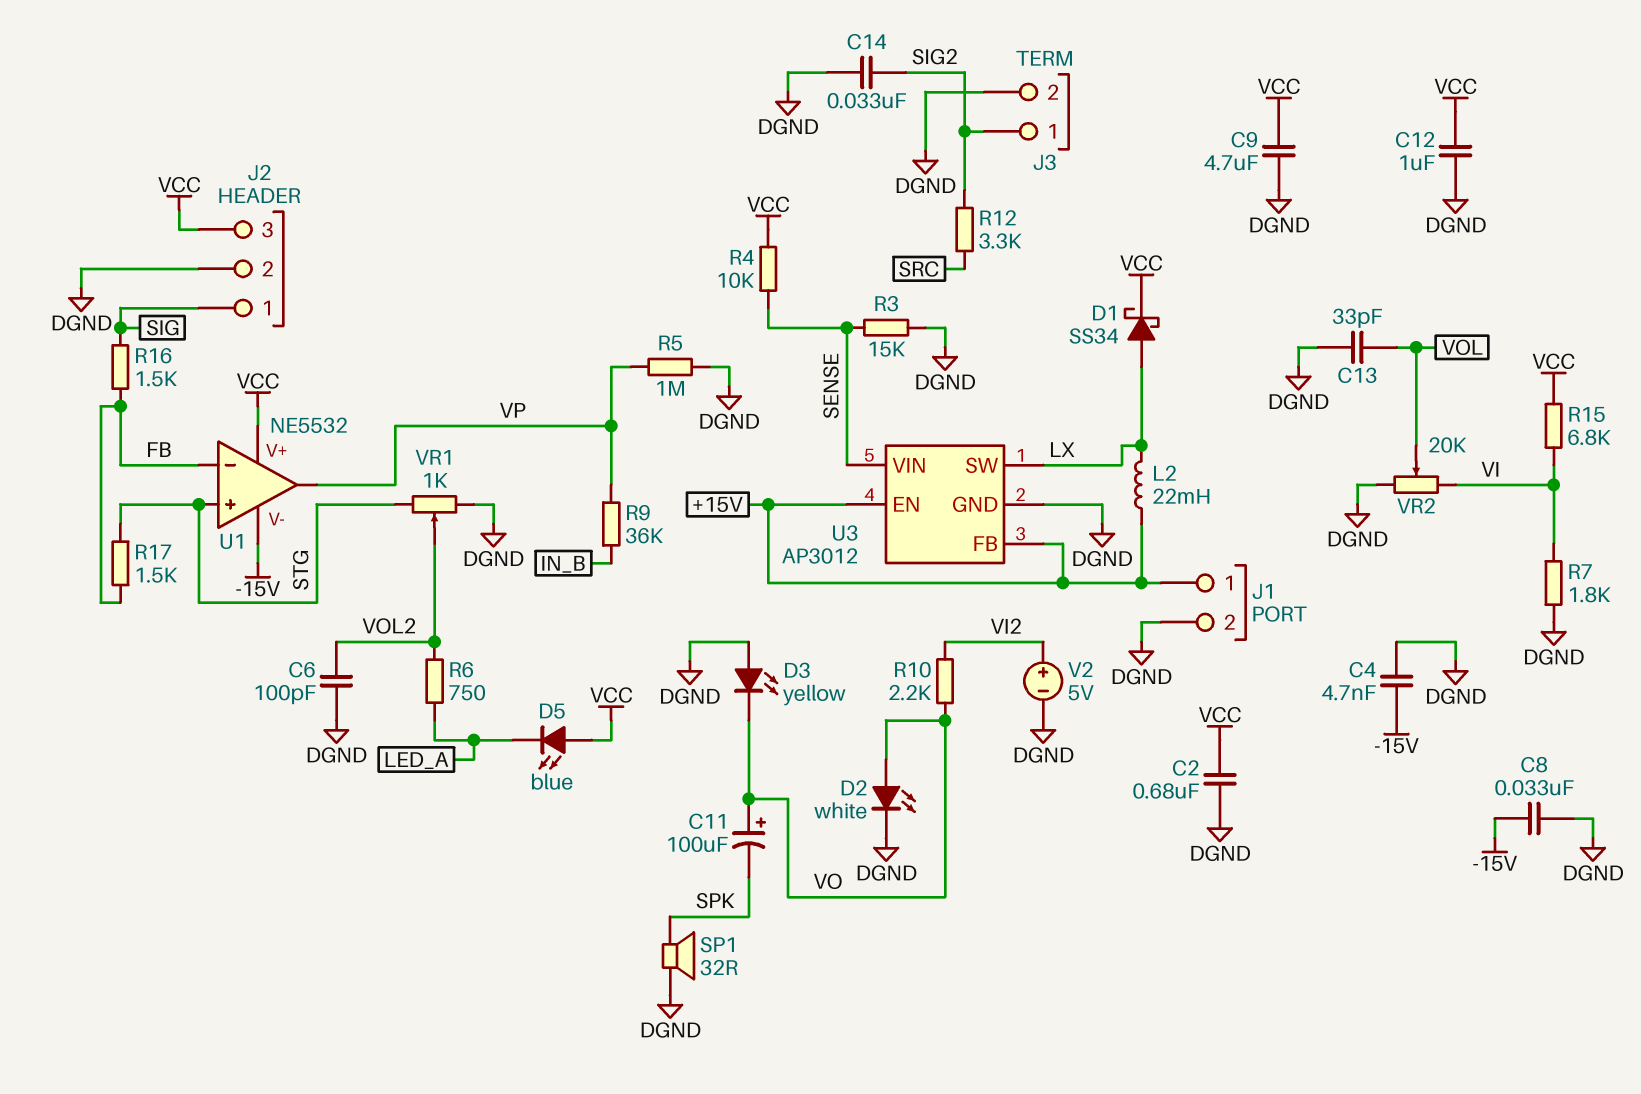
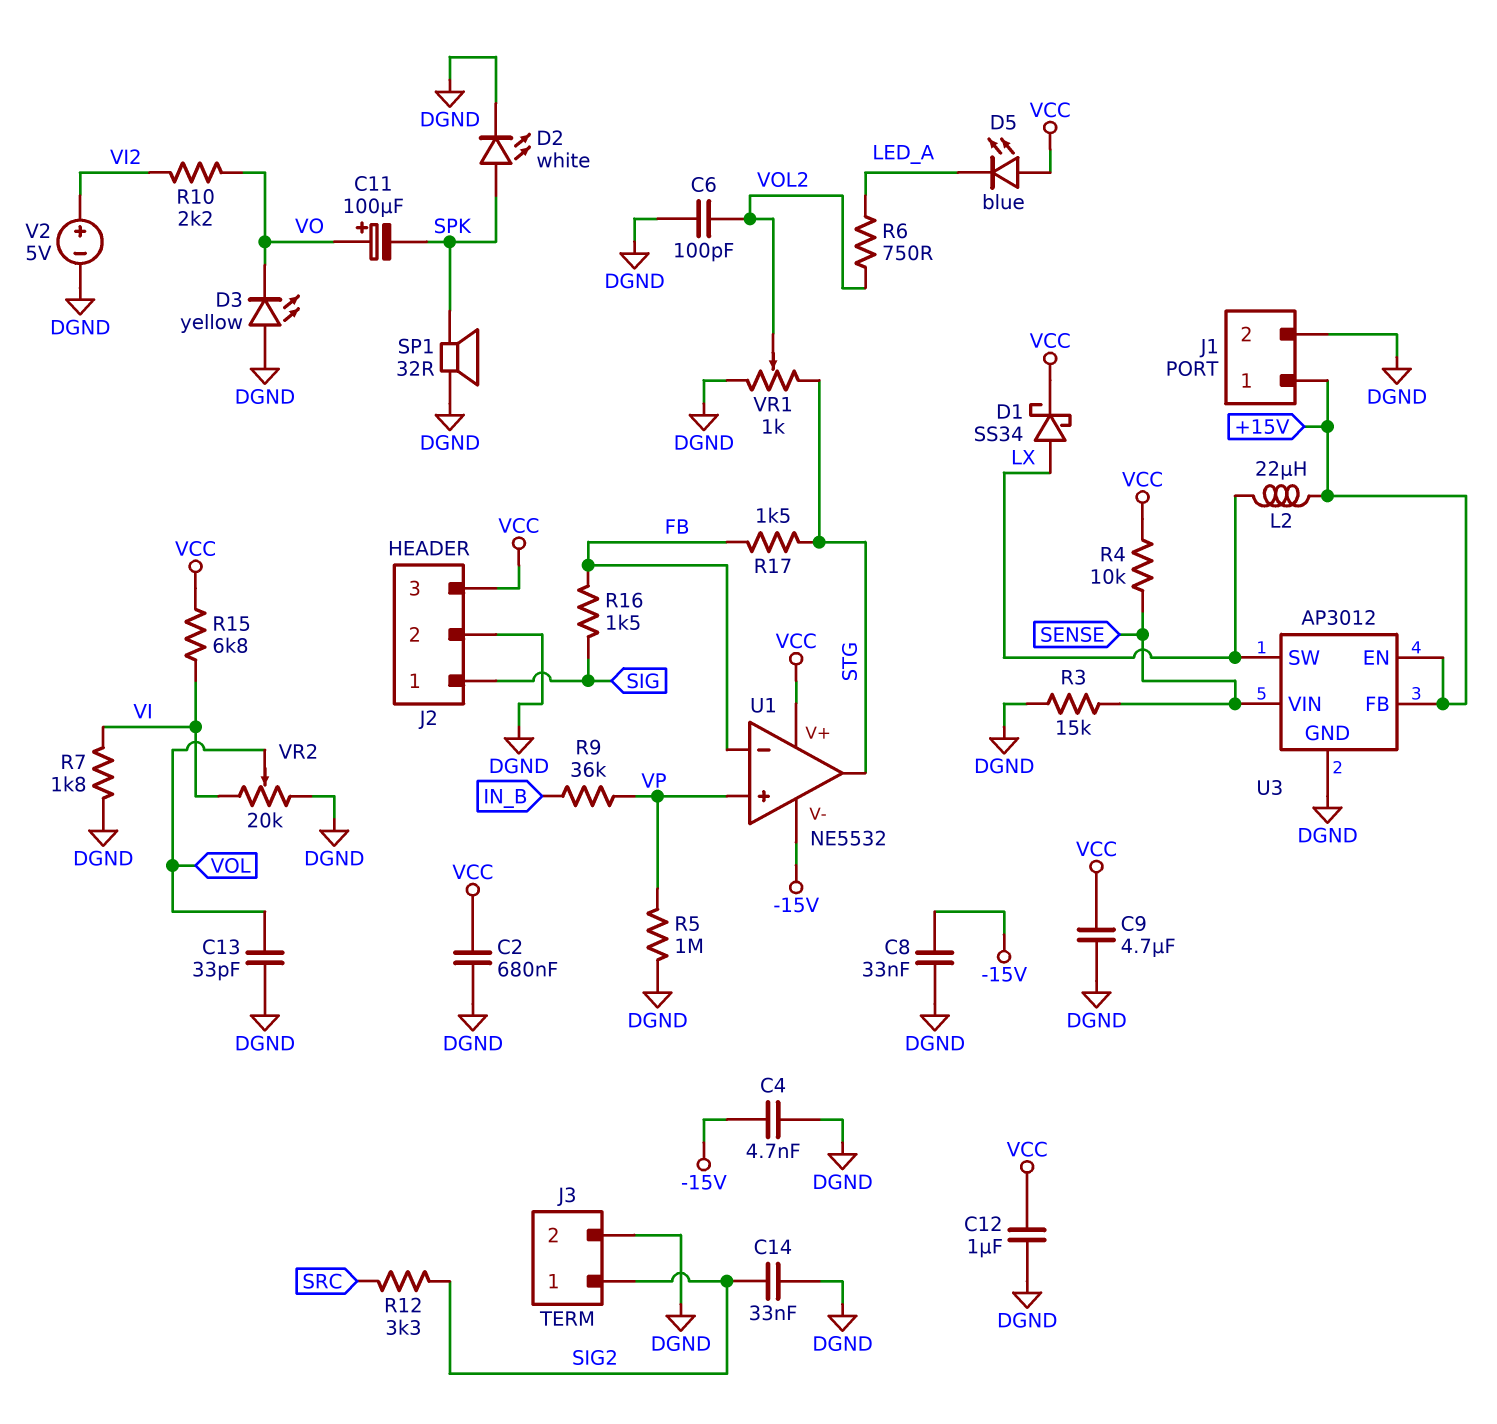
D2: LED white (A VO, K DGND) -> LED white (A SPK, K DGND)
L2: 22mH (+15V, LX) -> 22uH (+15V, LX)
U1 pin in+: STG -> VP
U1 pin out: VP -> STG

